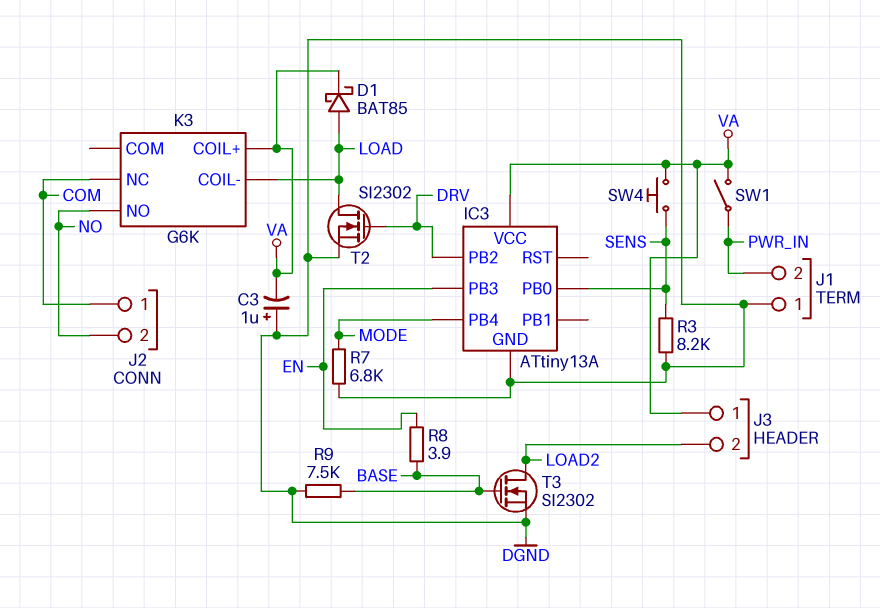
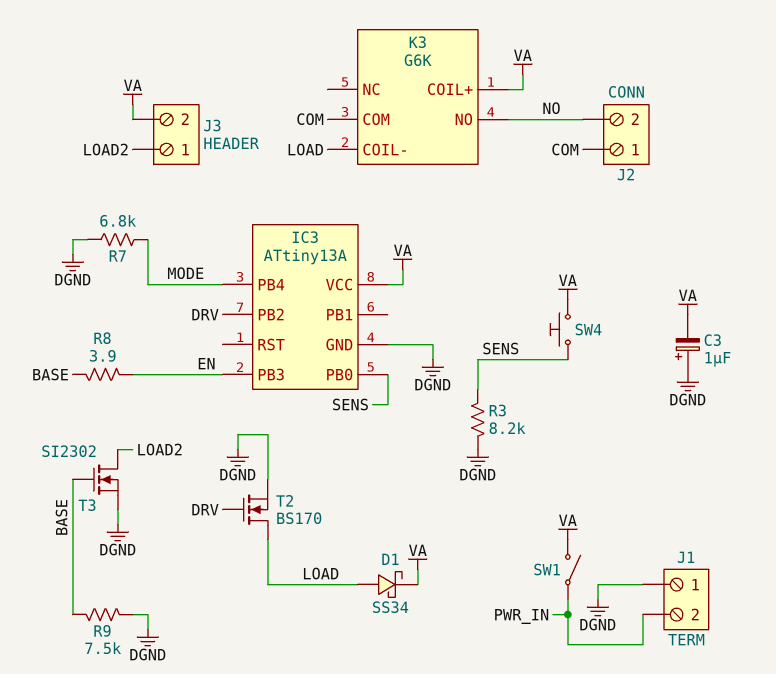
D1: schottky BAT85 (A LOAD, K VA) -> schottky SS34 (A LOAD, K VA)
J3 pin 1: VA -> LOAD2
J3 pin 2: LOAD2 -> VA
K3 pin COM: none -> COM
K3 pin NC: COM -> none
T2: NMOS SI2302 (G DRV, D LOAD, S DGND) -> NMOS BS170 (G DRV, D LOAD, S DGND)

